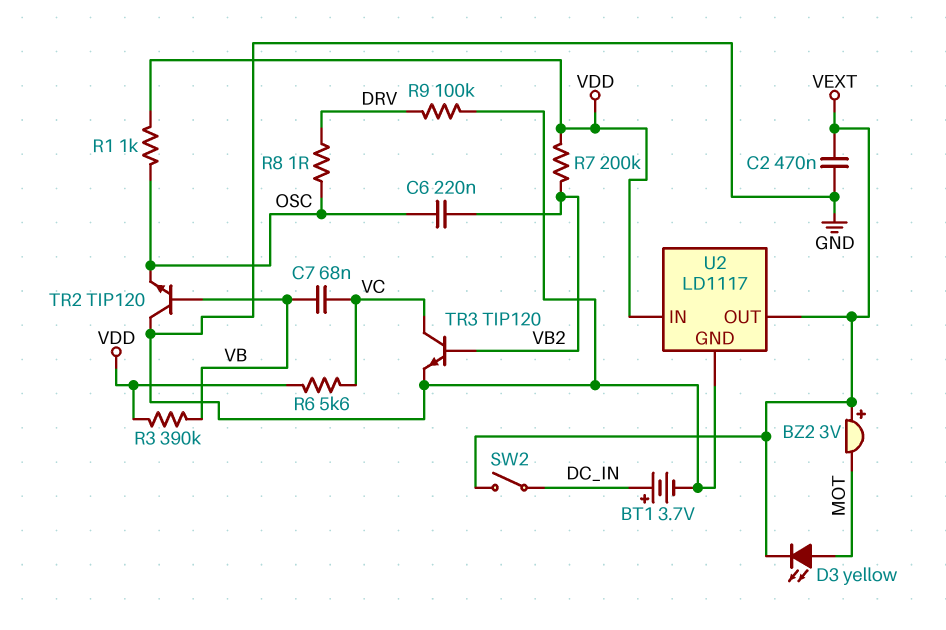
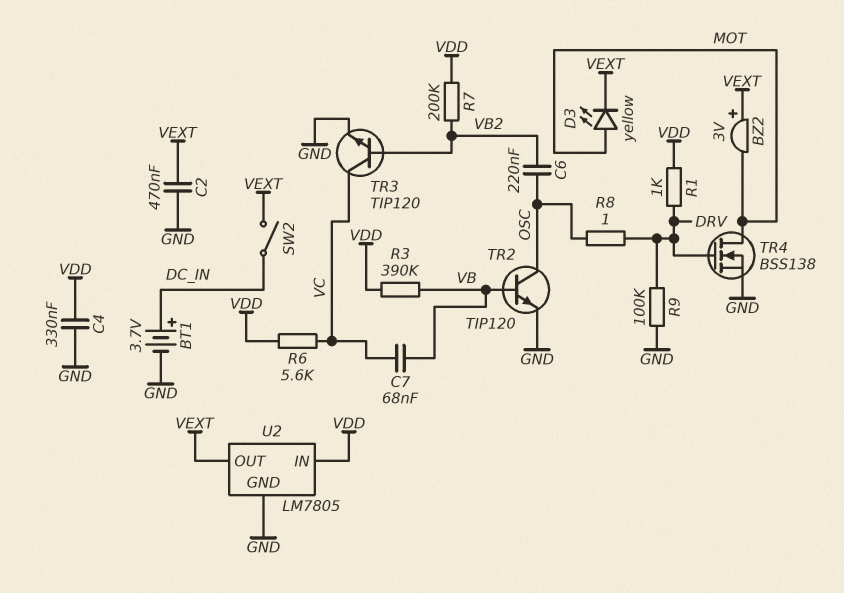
C4: none -> 330nF (GND, VDD)
R1: 1k (OSC, VDD) -> 1k (DRV, VDD)
TR2: NPN TIP120 (B VB, C GND, E OSC) -> NPN TIP120 (B VB, C OSC, E GND)
TR4: none -> NMOS BSS138 (G DRV, D MOT, S GND)
U2: LD1117 -> LM7805

